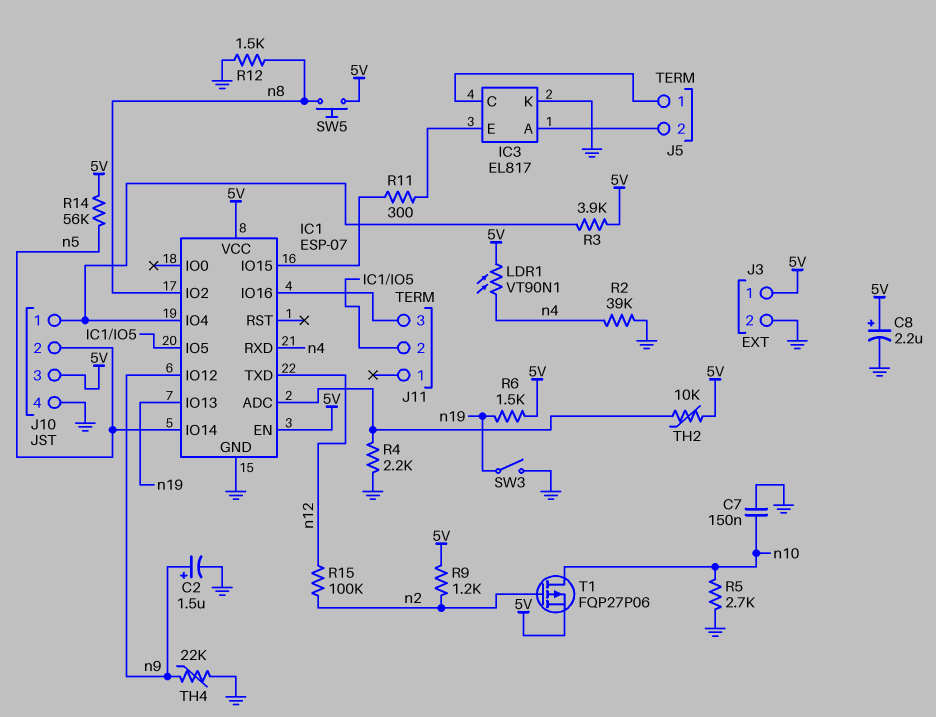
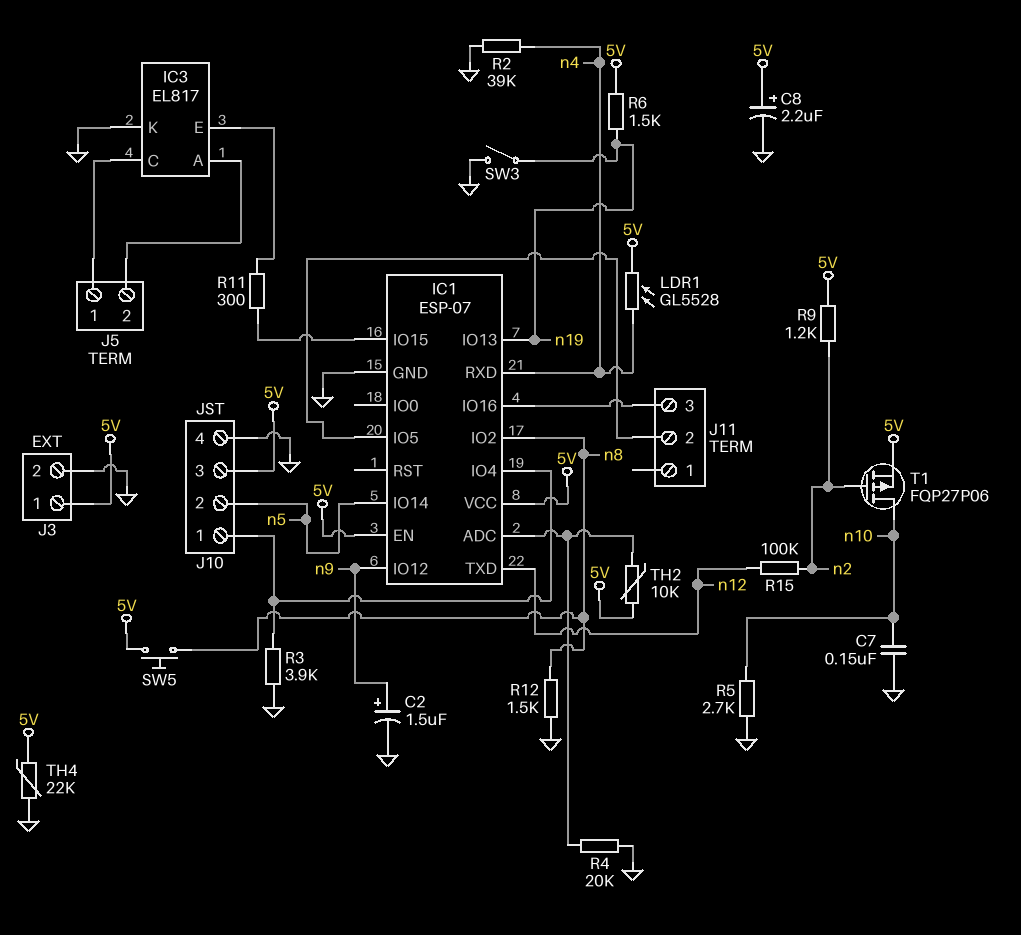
LDR1: VT90N1 (5V, n4) -> GL5528 (5V, n4)
R3: 3.9k (5V, IC1/IO4) -> 3.9k (GND, IC1/IO4)
R4: 2.2k (GND, IC1/ADC) -> 20k (GND, IC1/ADC)
R14: 56k (5V, n5) -> none
TH4: 22k (GND, n9) -> 22k (5V, GND)

